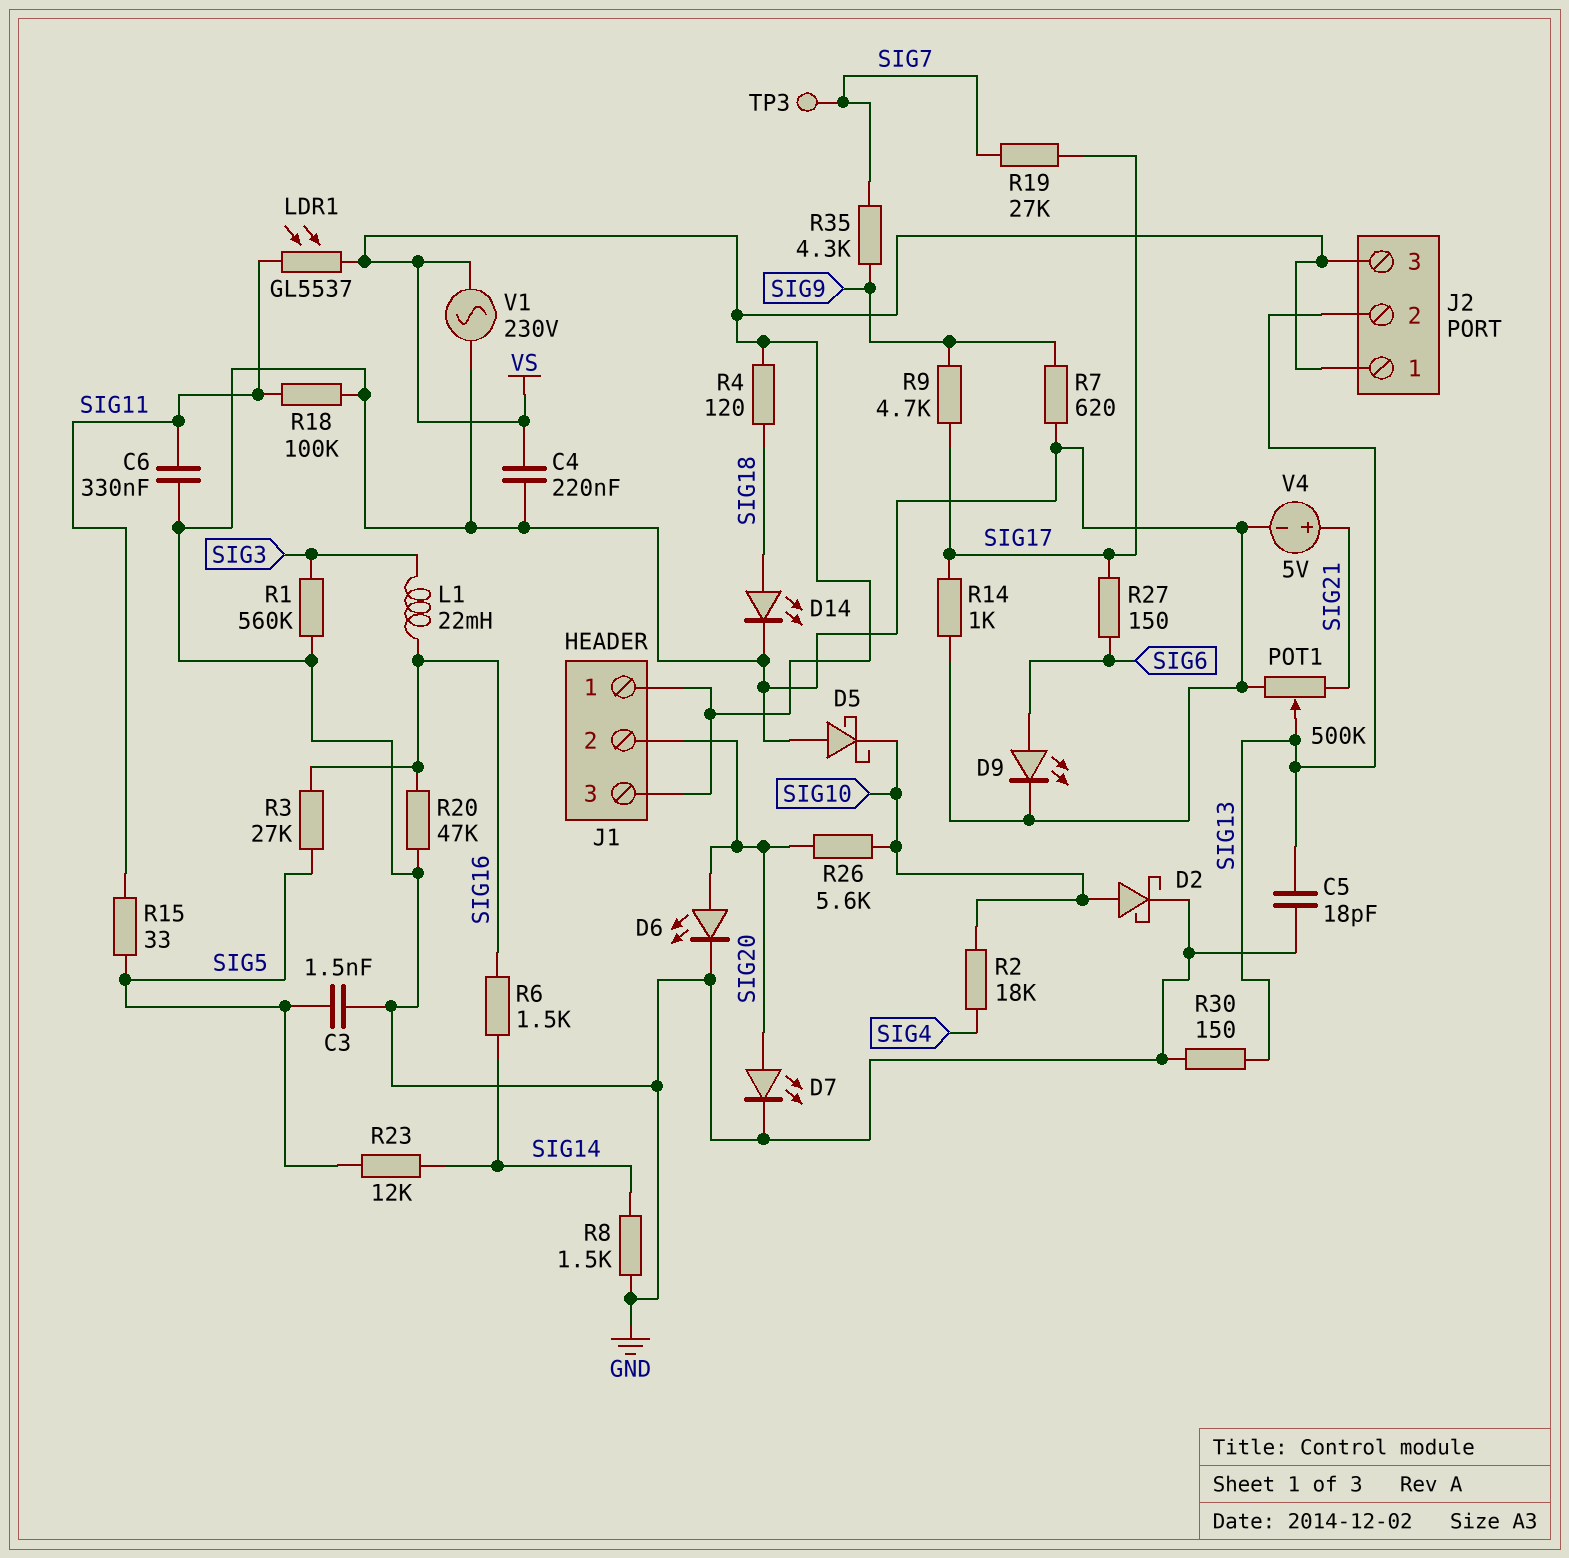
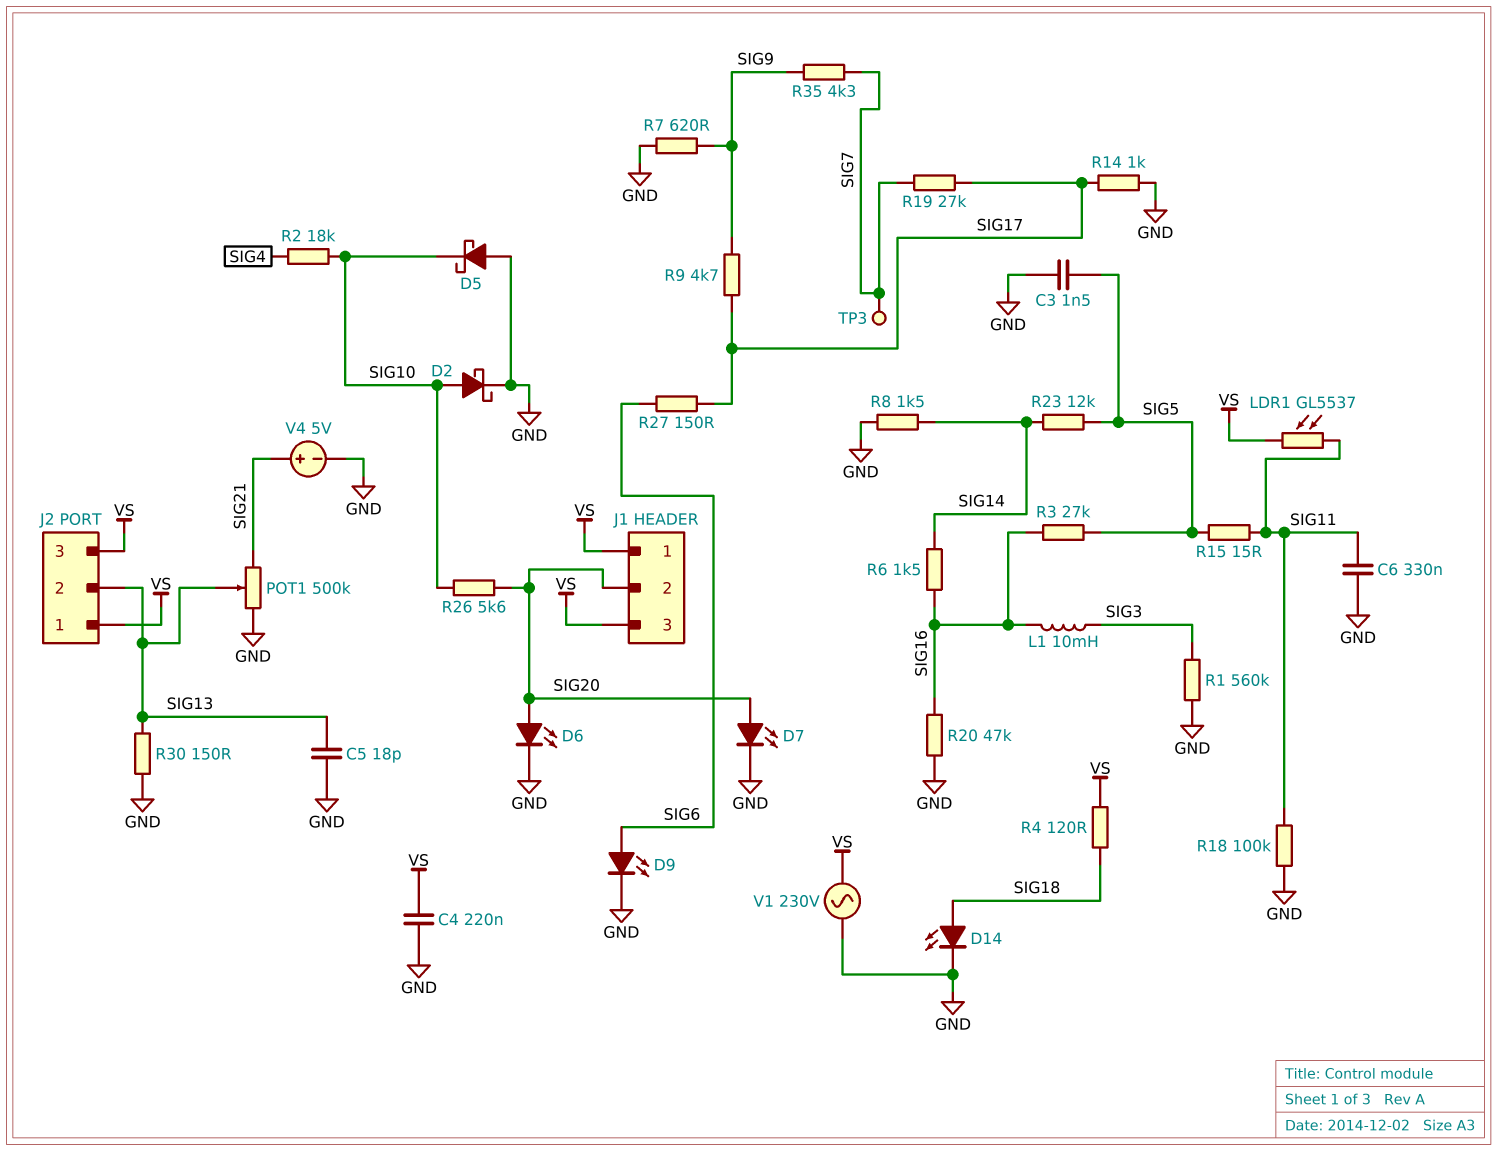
L1: 22mH (SIG3, SIG16) -> 10mH (SIG3, SIG16)
R15: 33 (SIG5, SIG11) -> 15 (SIG5, SIG11)

